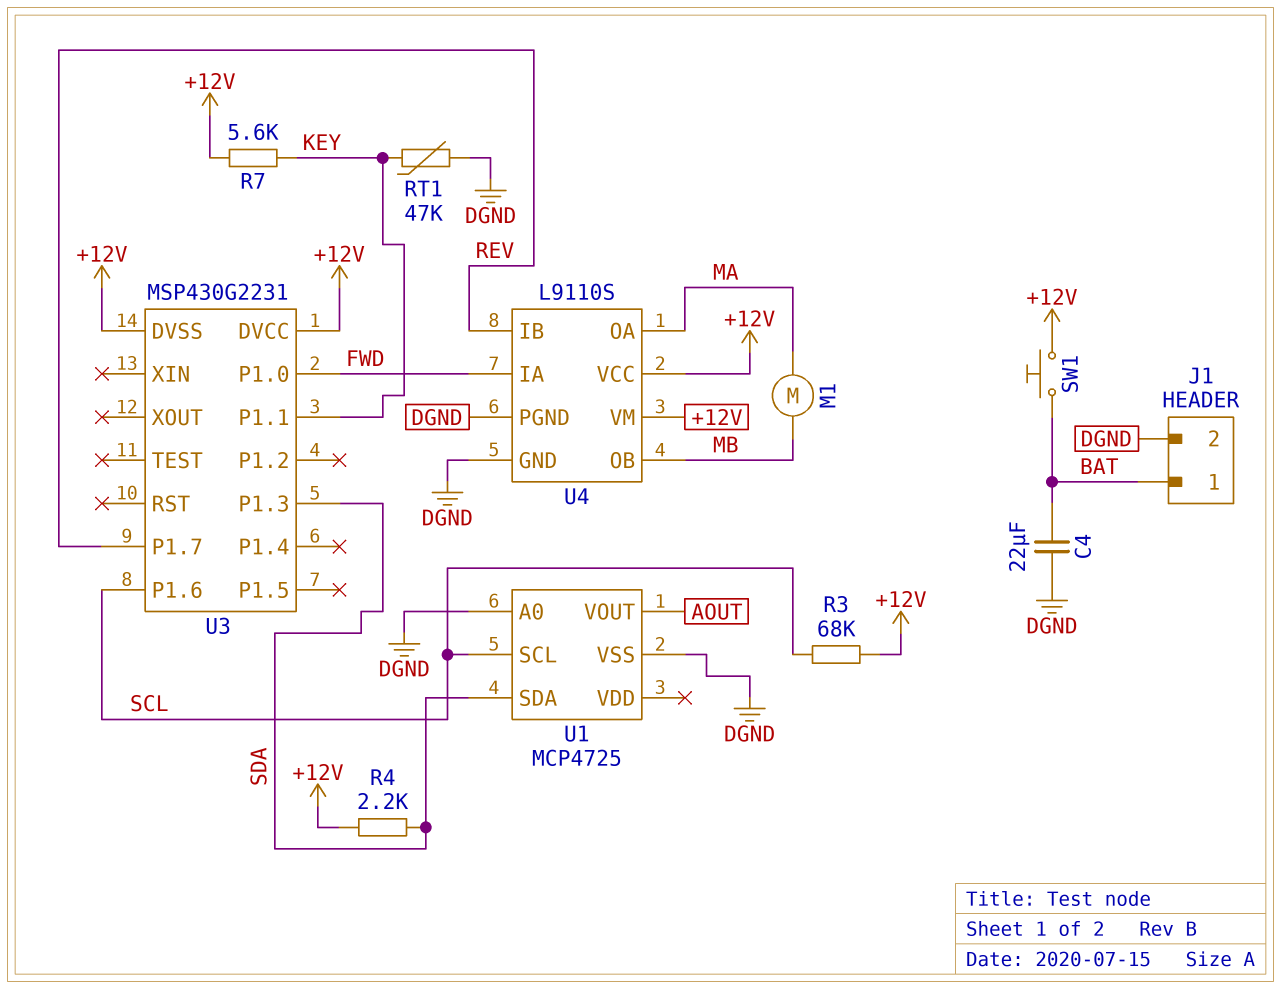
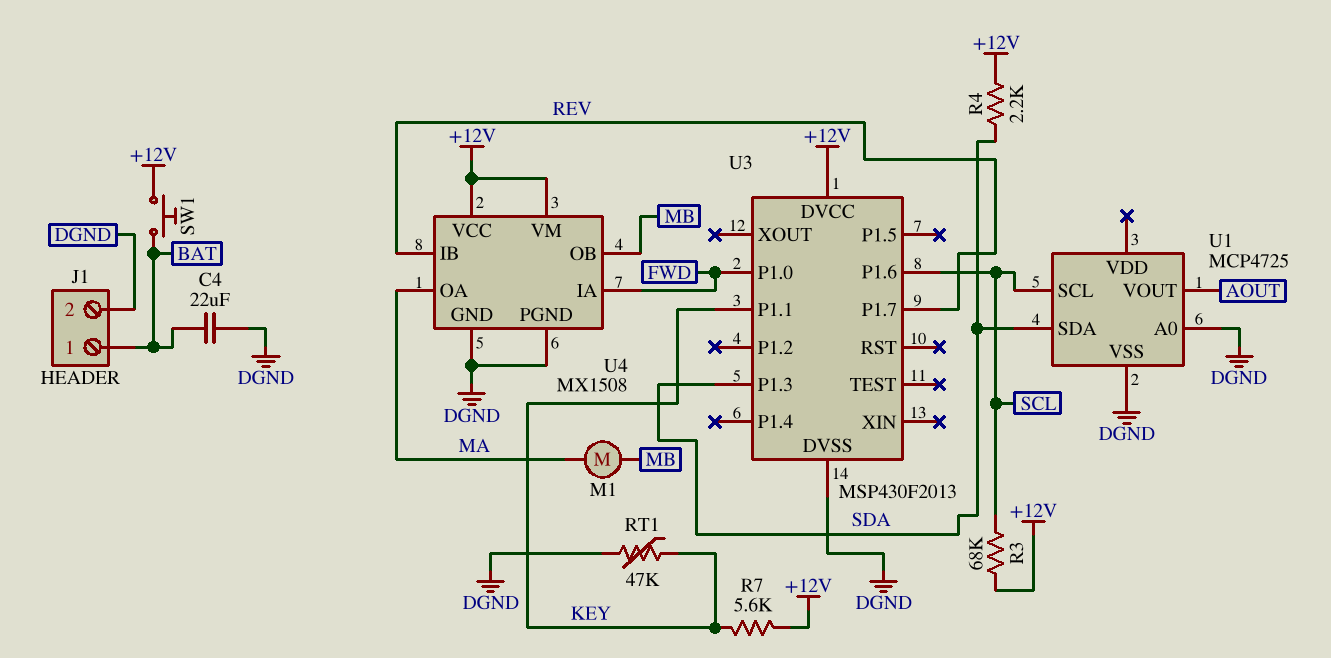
U3: MSP430G2231 -> MSP430F2013
U3 pin DVSS: +12V -> DGND
U4: L9110S -> MX1508

